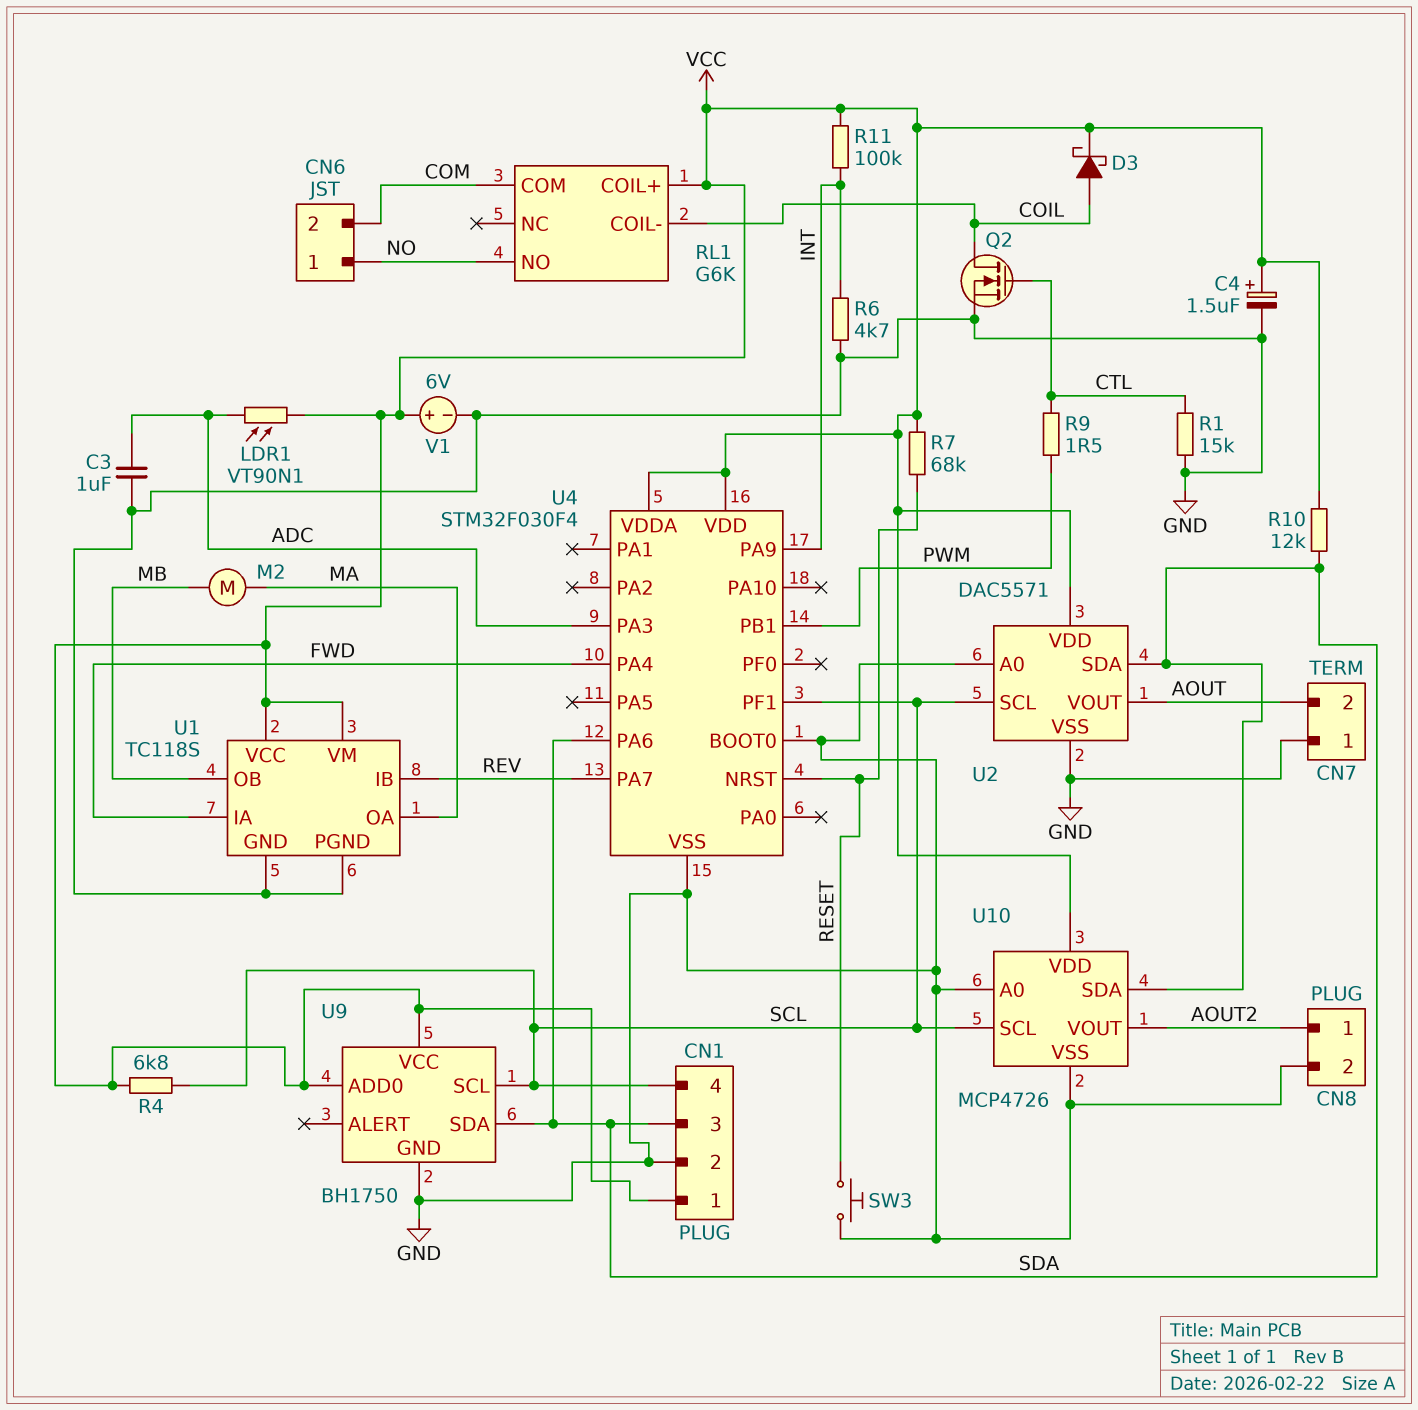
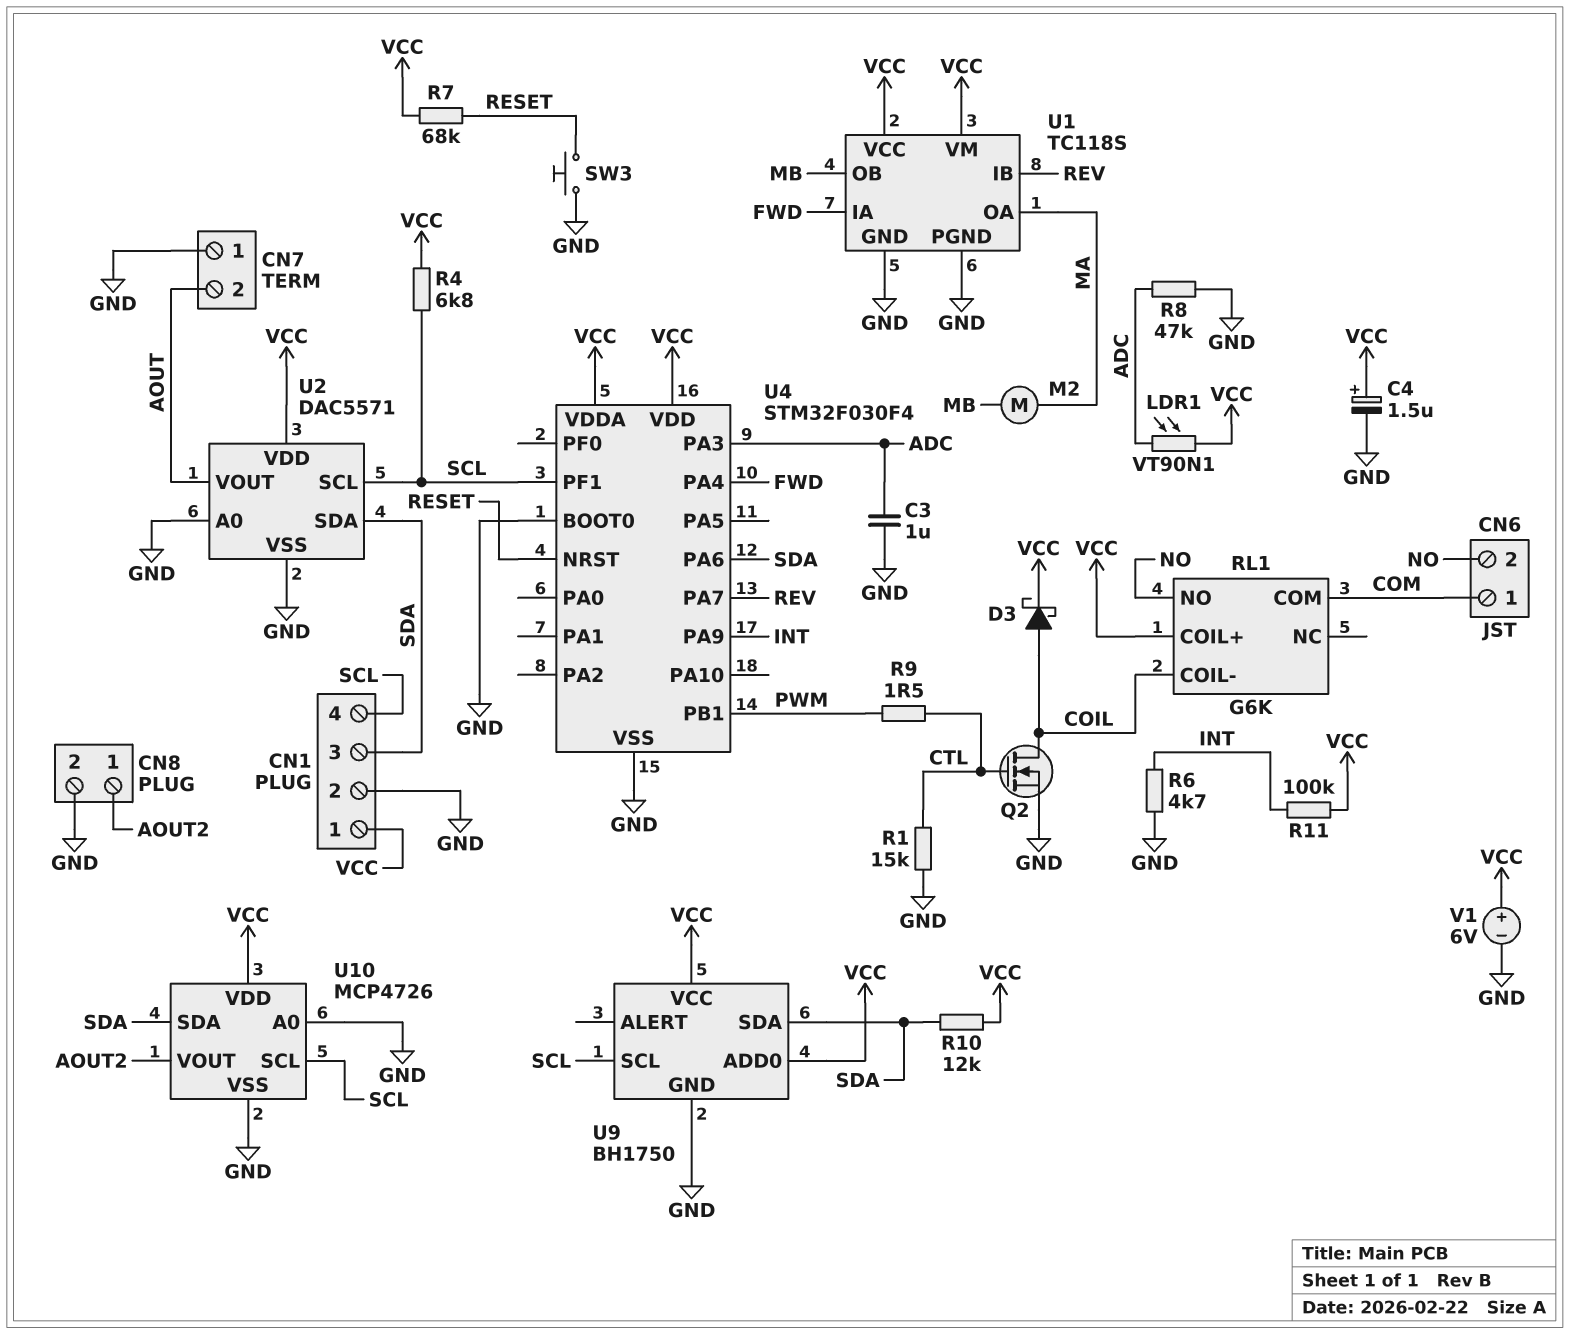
CN6 pin 1: NO -> COM
CN6 pin 2: COM -> NO
R8: none -> 47k (ADC, GND)

